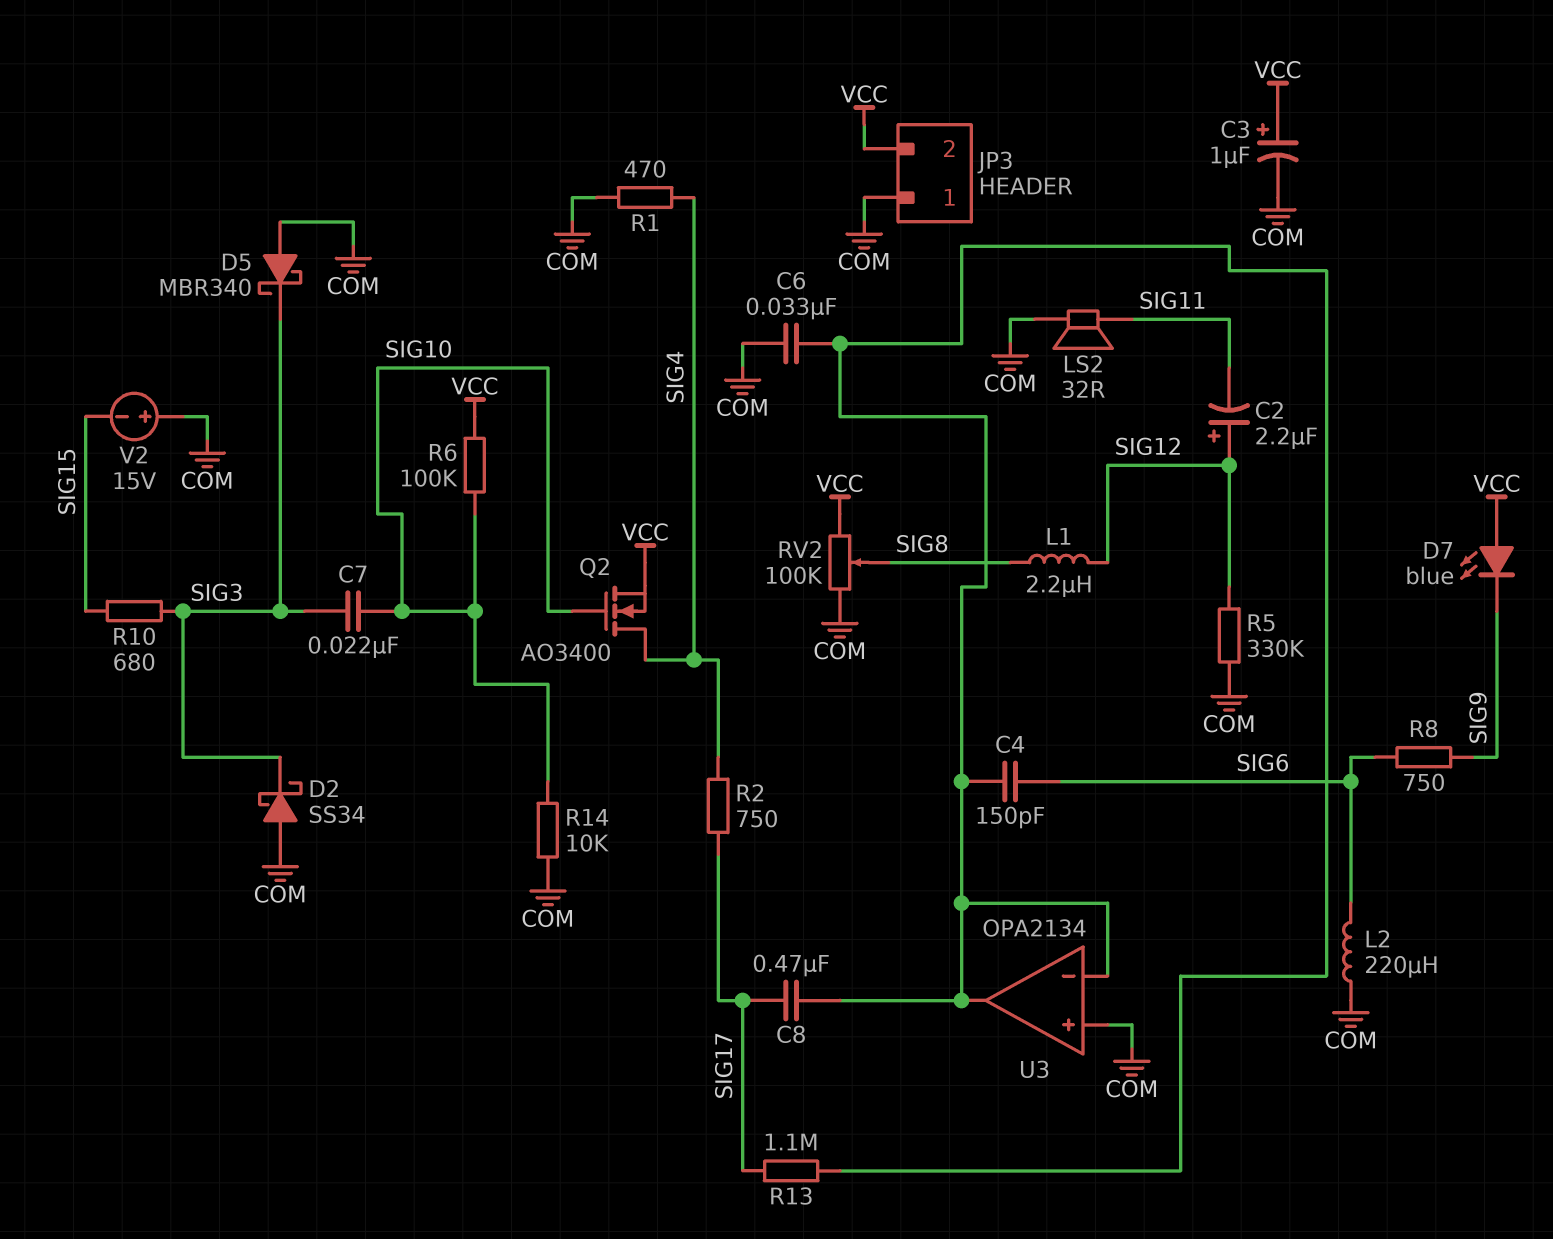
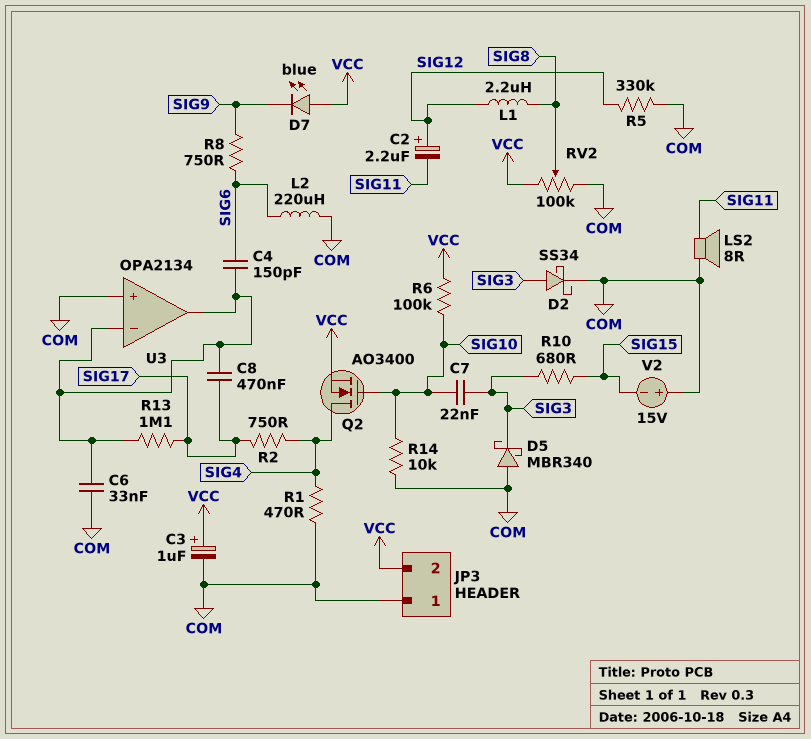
D2: schottky SS34 (A COM, K SIG3) -> schottky SS34 (A SIG3, K COM)
LS2: speaker 32R (COM, SIG11) -> speaker 8R (COM, SIG11)

